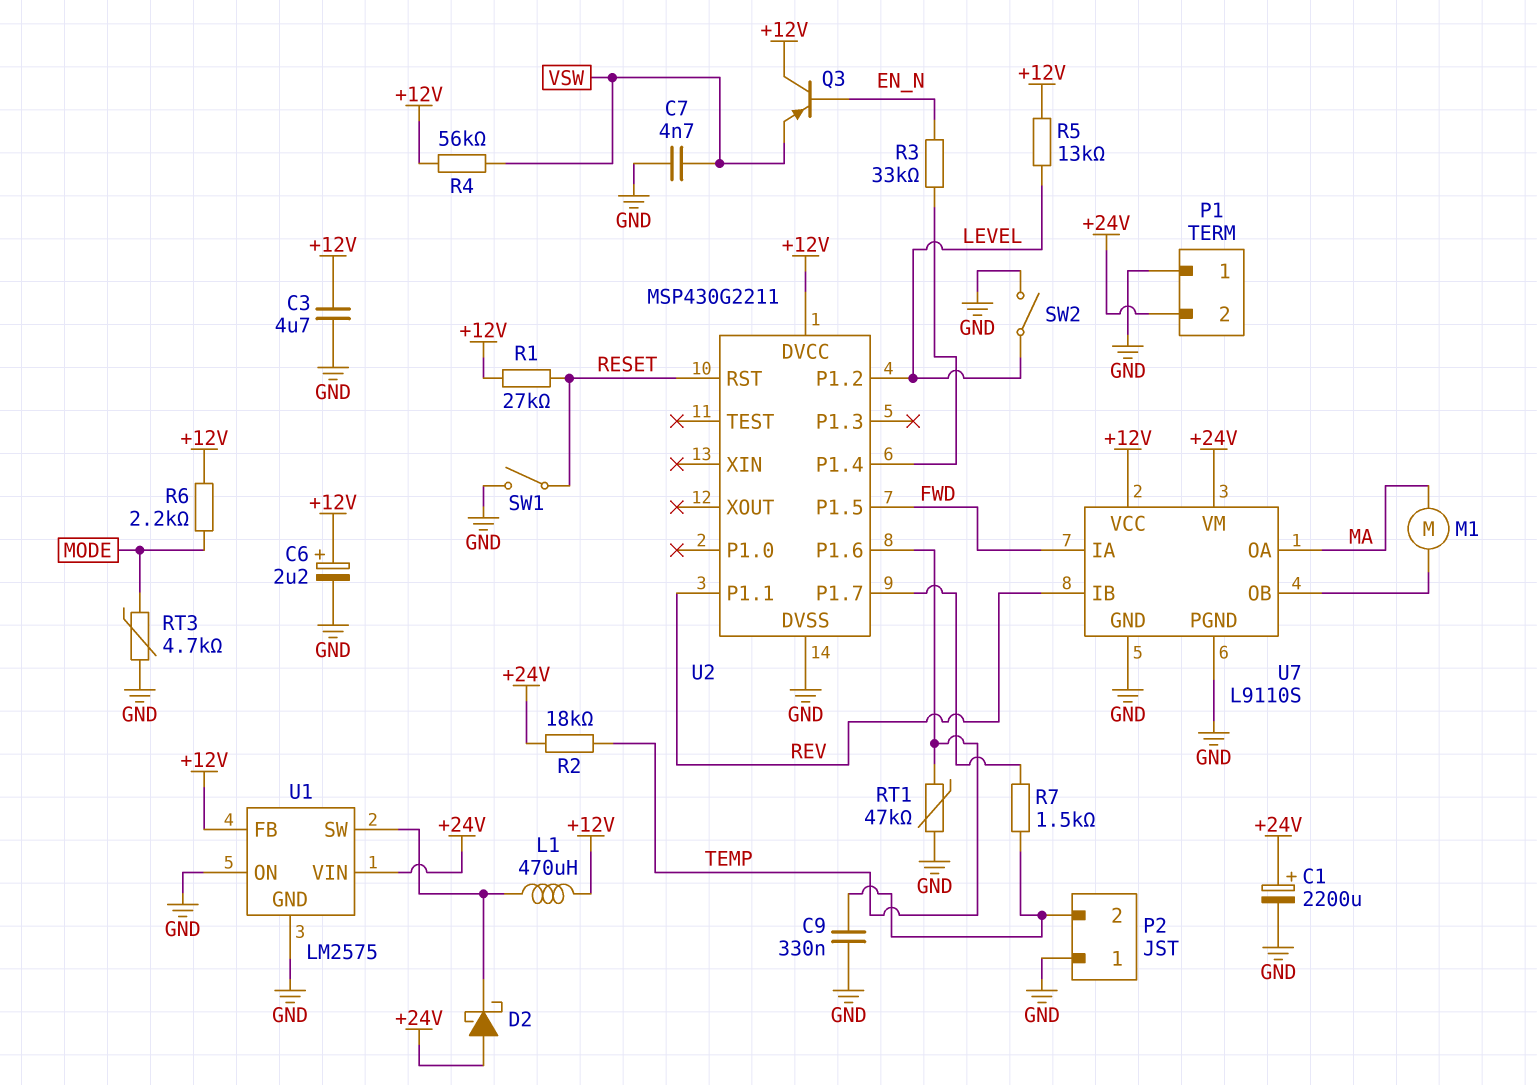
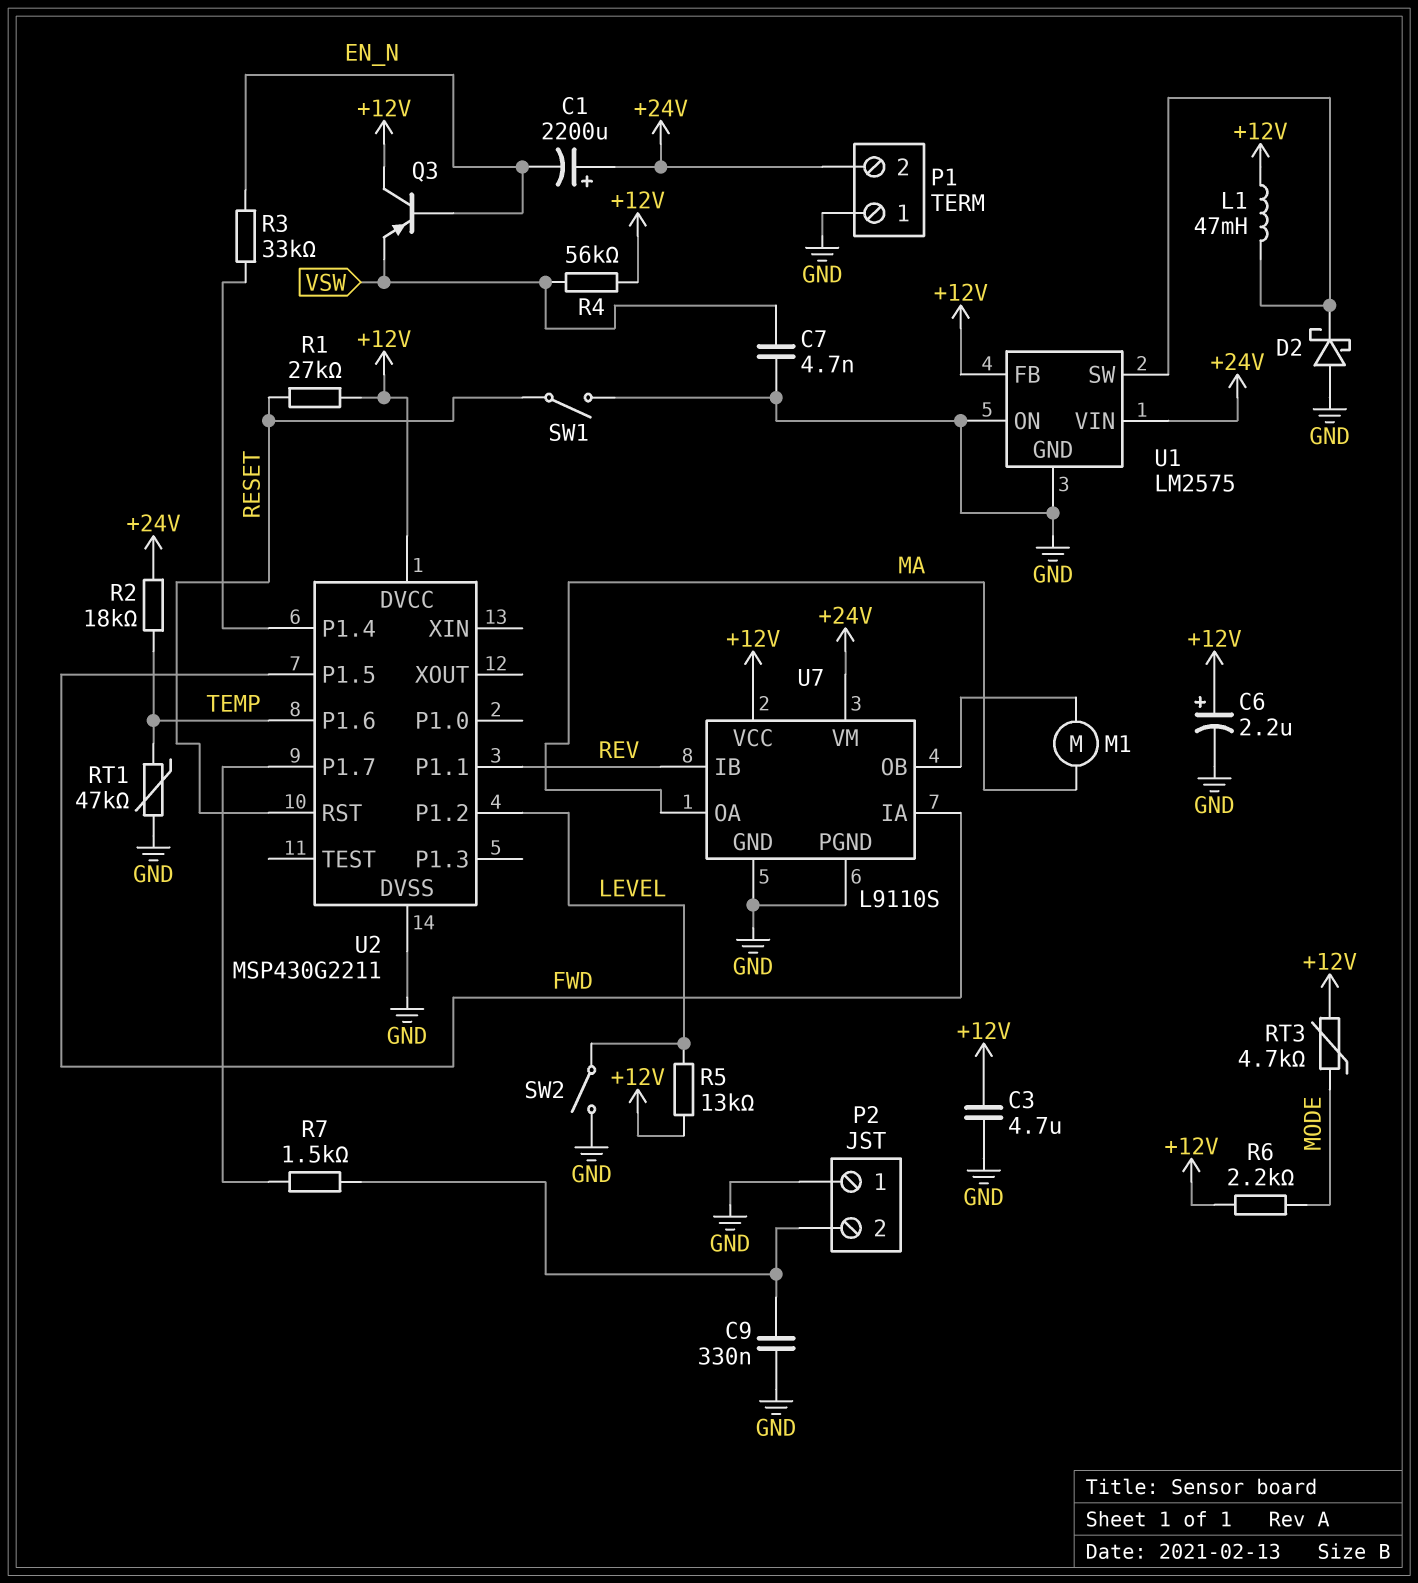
C1: 2200uF (plus +24V, minus GND) -> 2200uF (plus +24V, minus EN_N)
D2: schottky (A +24V, K U1/SW) -> schottky (A GND, K U1/SW)
L1: 470uH (+12V, U1/SW) -> 47mH (+12V, U1/SW)
RT3: 4.7k (GND, MODE) -> 4.7k (+12V, MODE)

